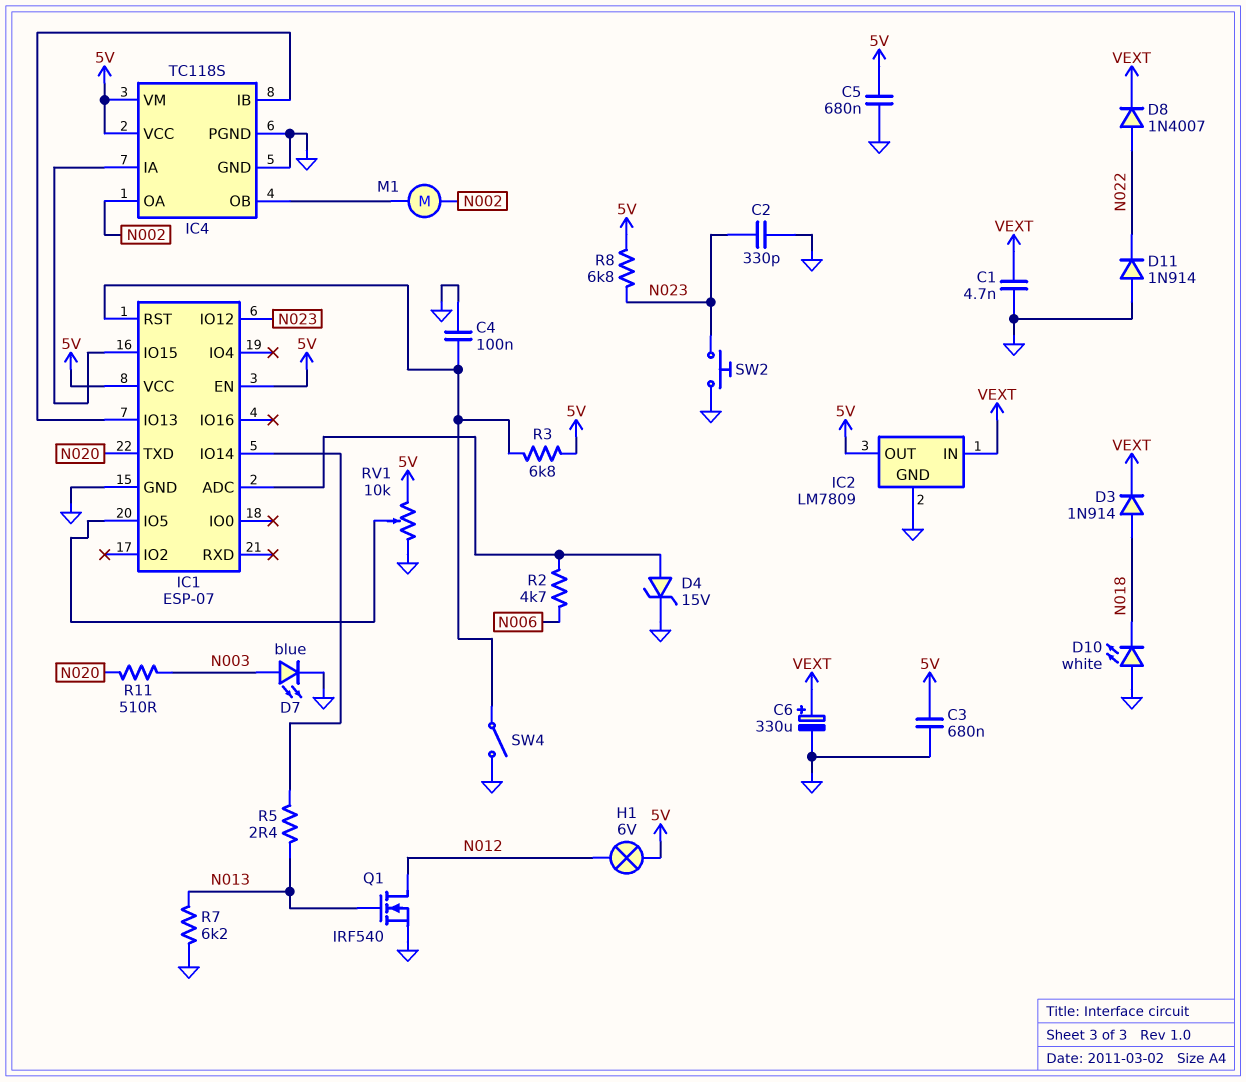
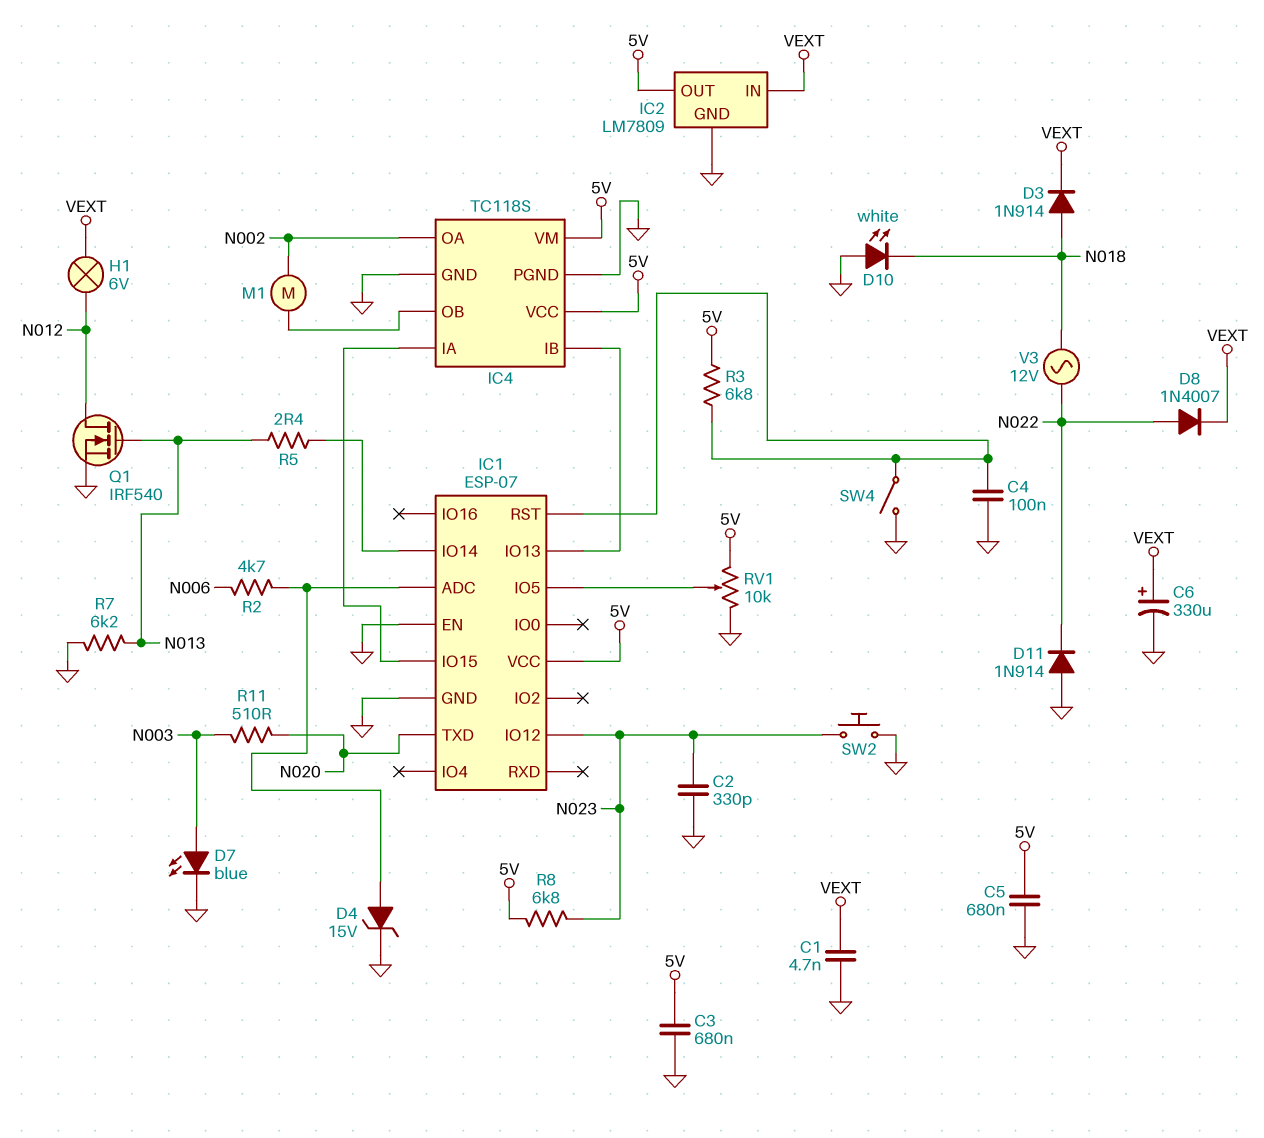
H1: lamp 6V (5V, N012) -> lamp 6V (N012, VEXT)
IC1 pin EN: 5V -> GND
V3: none -> AC 12V (N018, N022)

